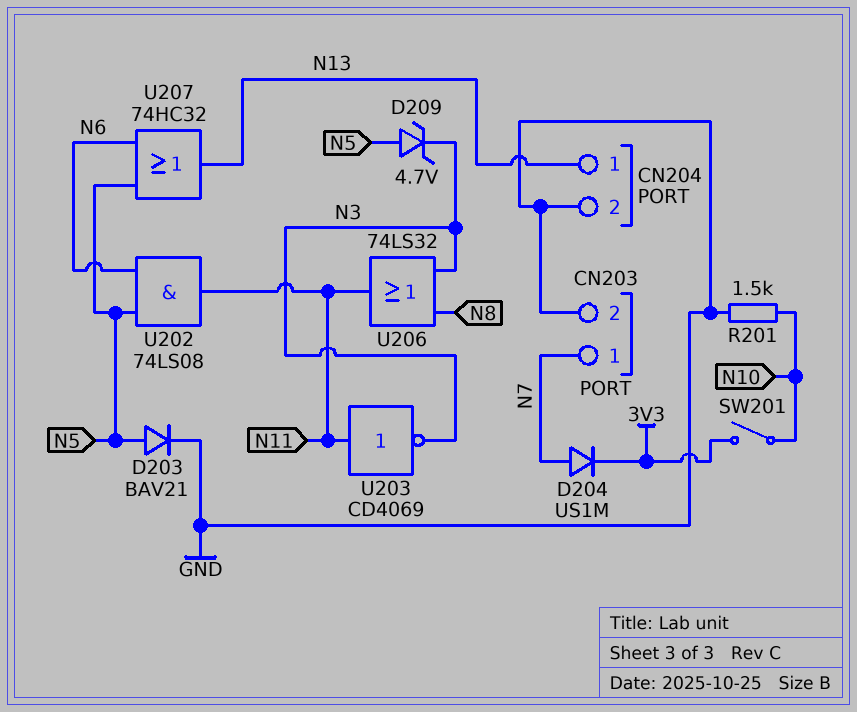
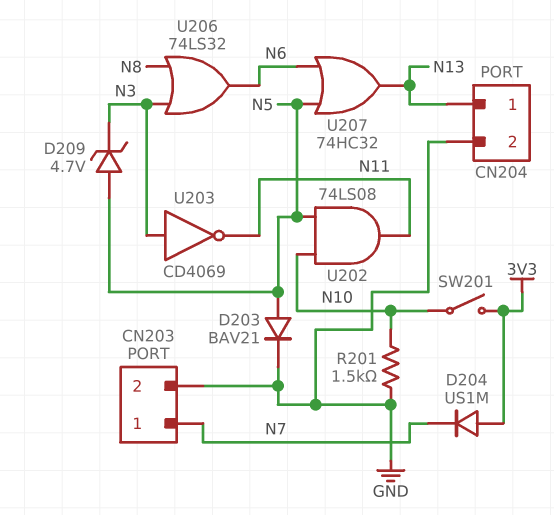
D204: diode US1M (A N7, K 3V3) -> diode US1M (A 3V3, K N7)
U202: AND 74LS08 (in N5, in N6, out N11) -> AND 74LS08 (in N5, in N10, out N11)
U203: NOT CD4069 (in N11, out N3) -> NOT CD4069 (in N3, out N11)
U206: OR 74LS32 (in N3, in N8, out N11) -> OR 74LS32 (in N3, in N8, out N6)

